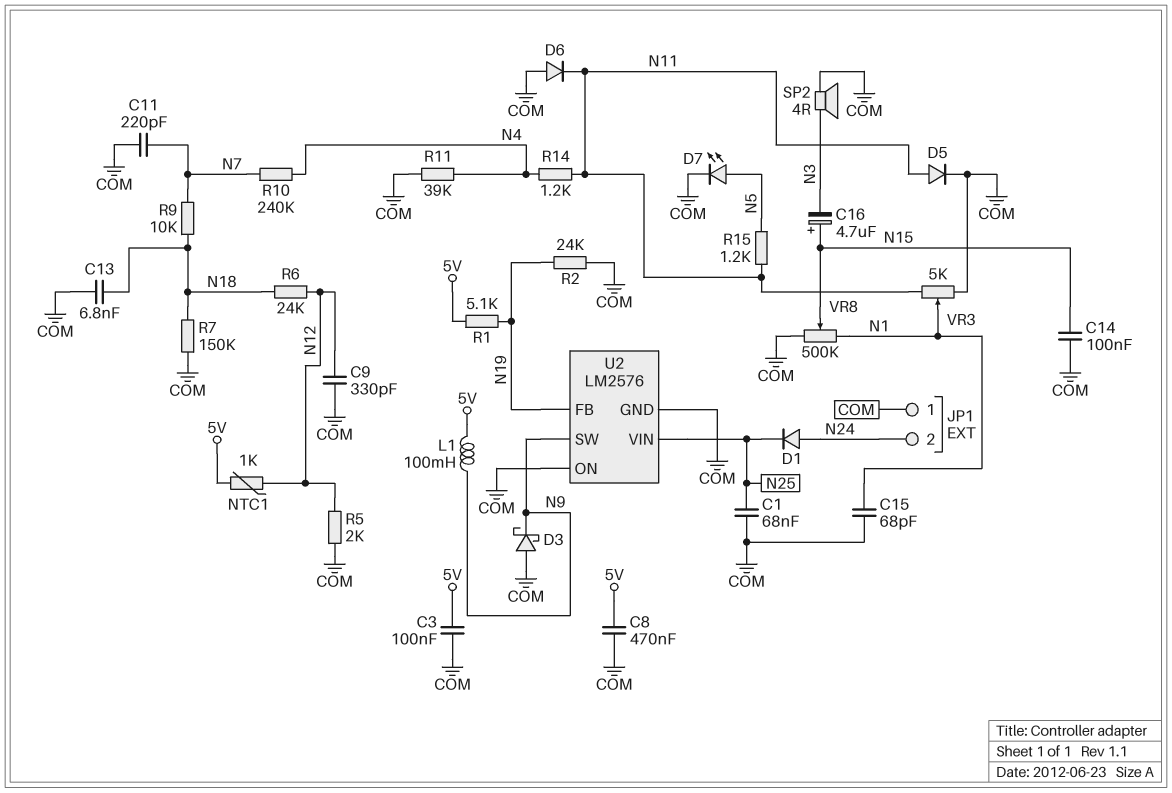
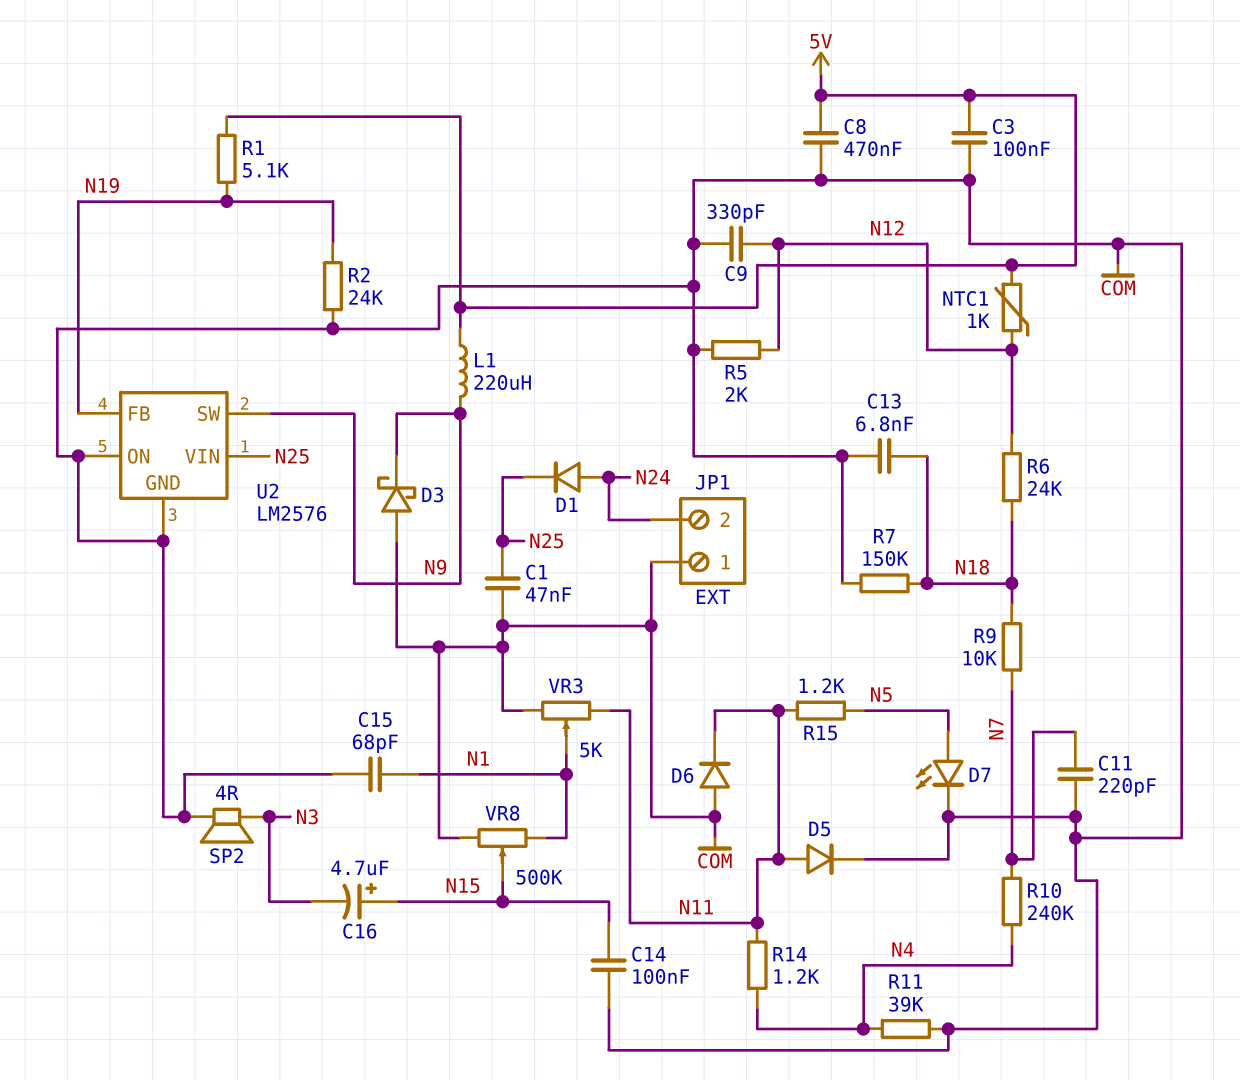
C1: 68nF (COM, N25) -> 47nF (COM, N25)
L1: 100mH (5V, N9) -> 220uH (5V, N9)

